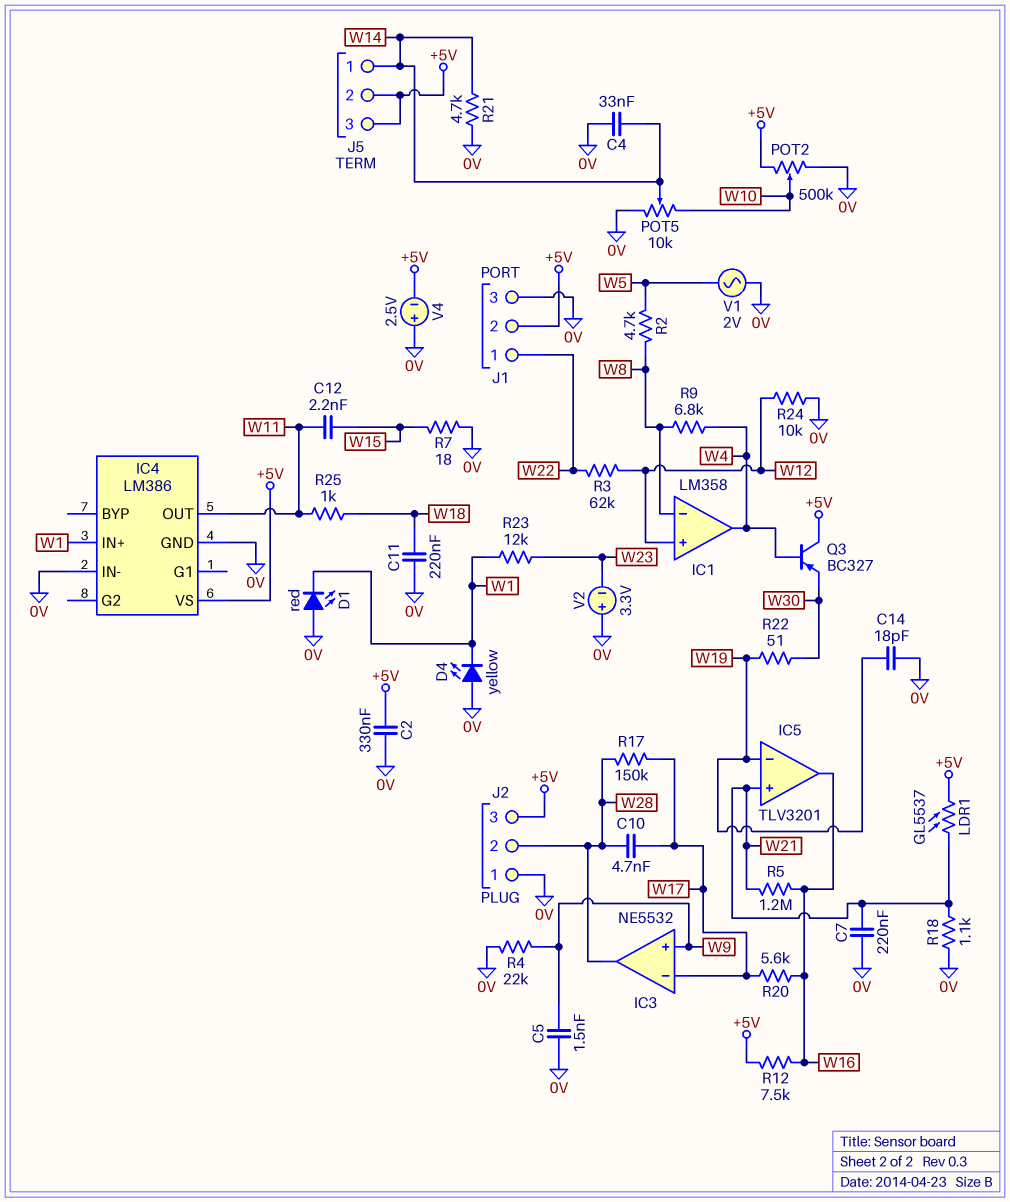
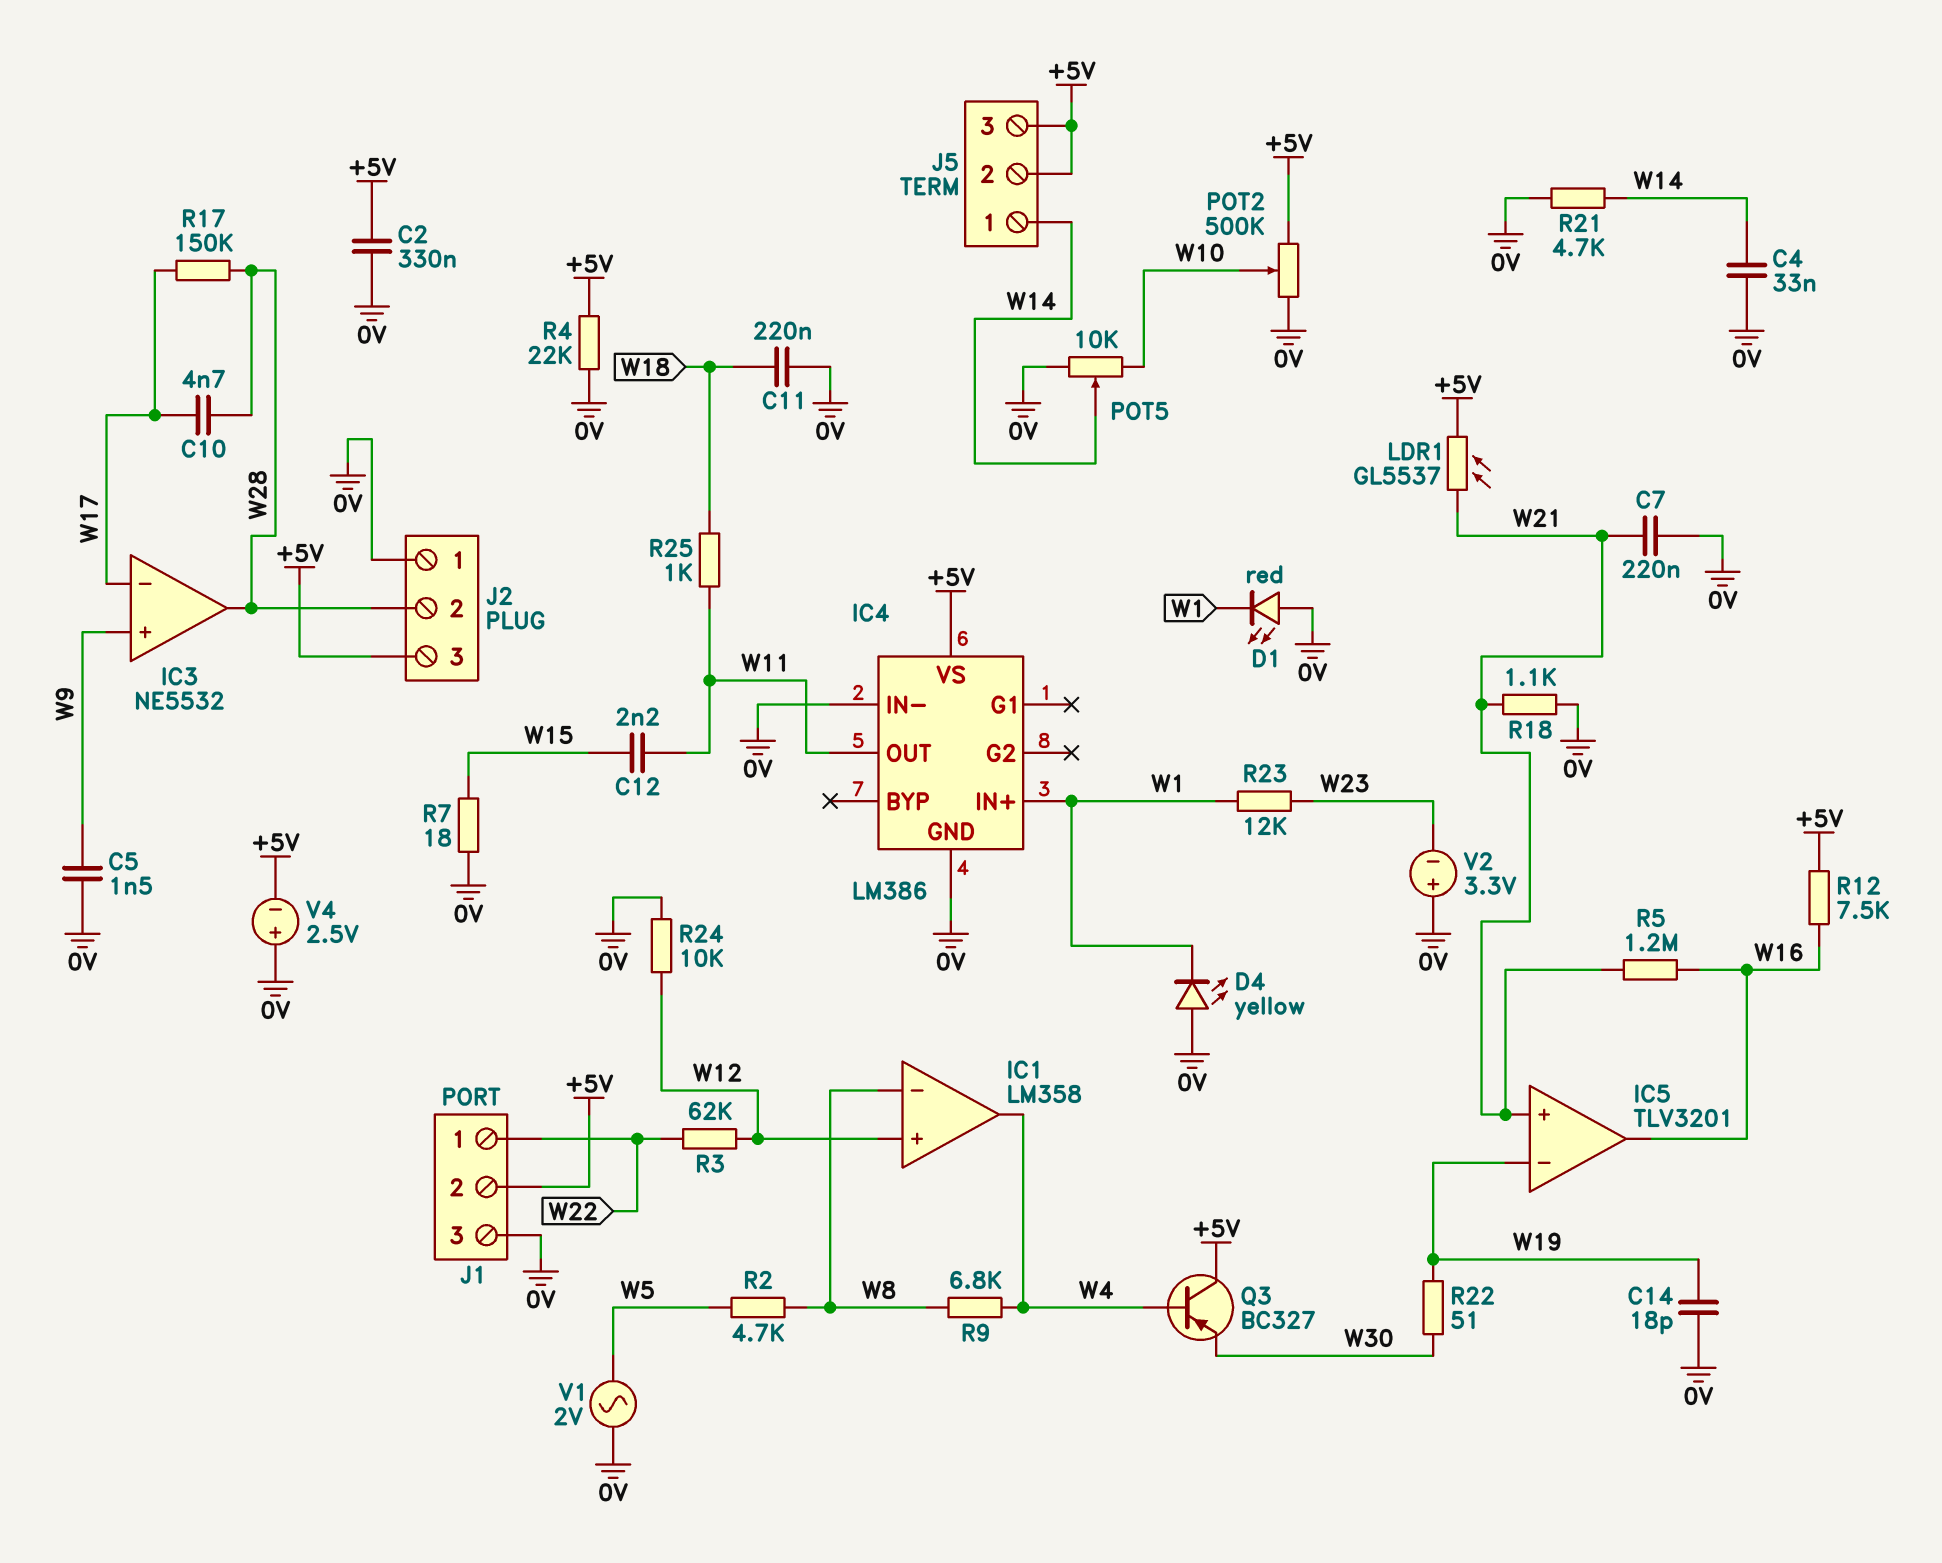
R4: 22k (0V, W9) -> 22k (+5V, 0V)
R20: 5.6k (W16, W17) -> none

